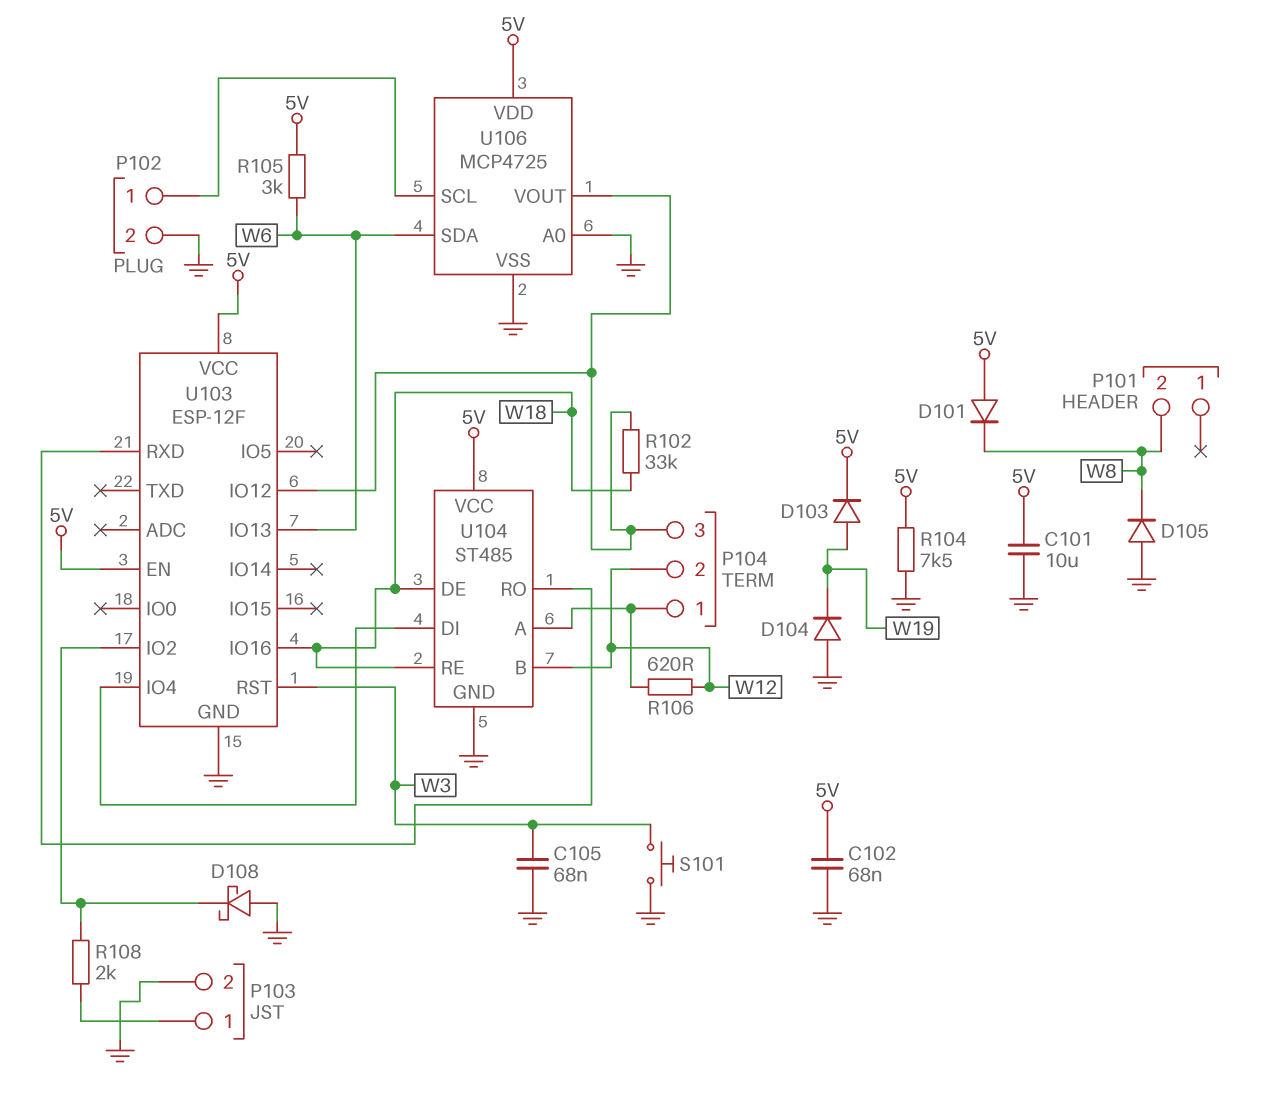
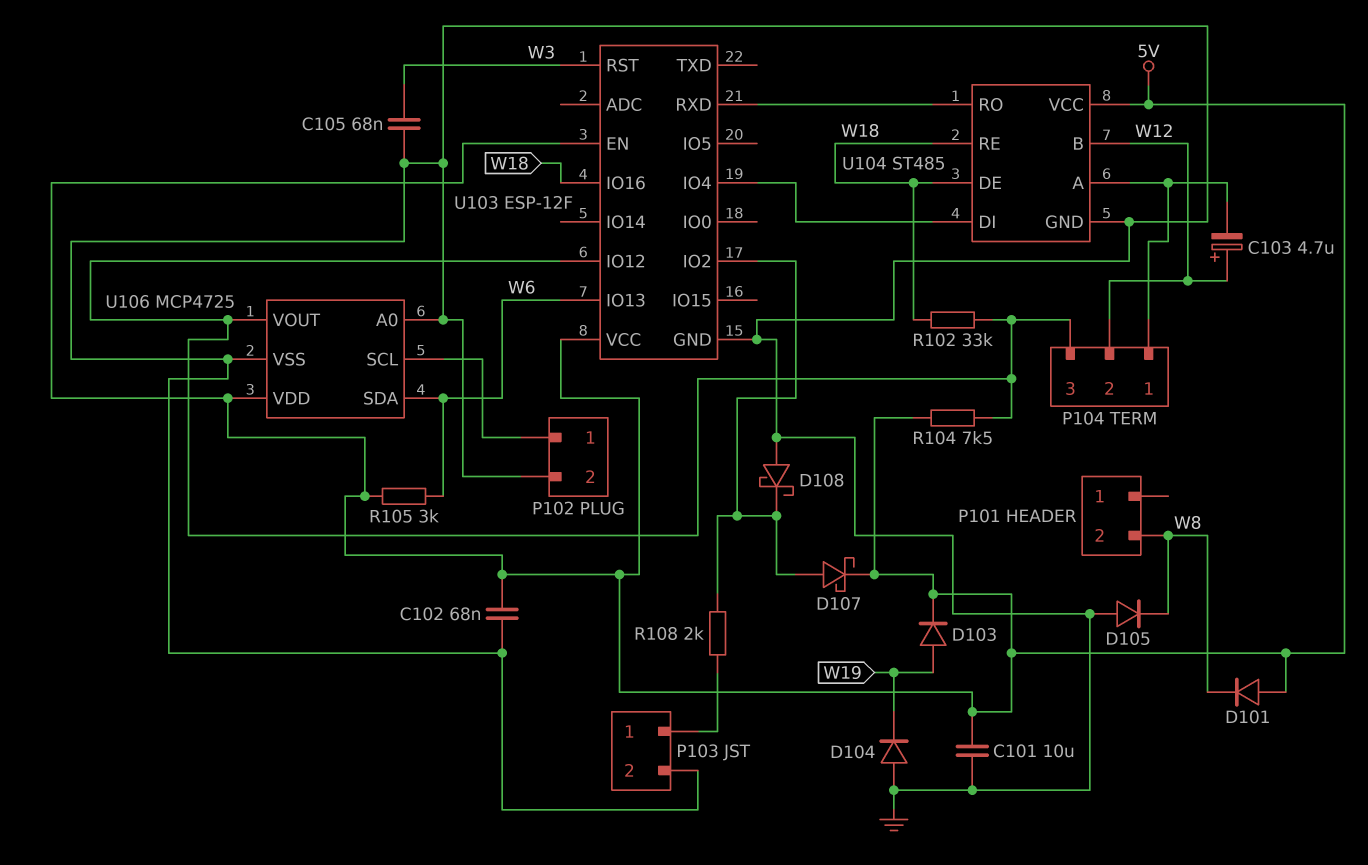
C103: none -> 4.7uF (plus W12, minus P104/1)
D107: none -> schottky (A U103/IO2, K 5V)
R104: 7.5k (5V, GND) -> 7.5k (5V, P104/3)
R106: 620 (P104/1, W12) -> none
S101: button (GND, W3) -> none

